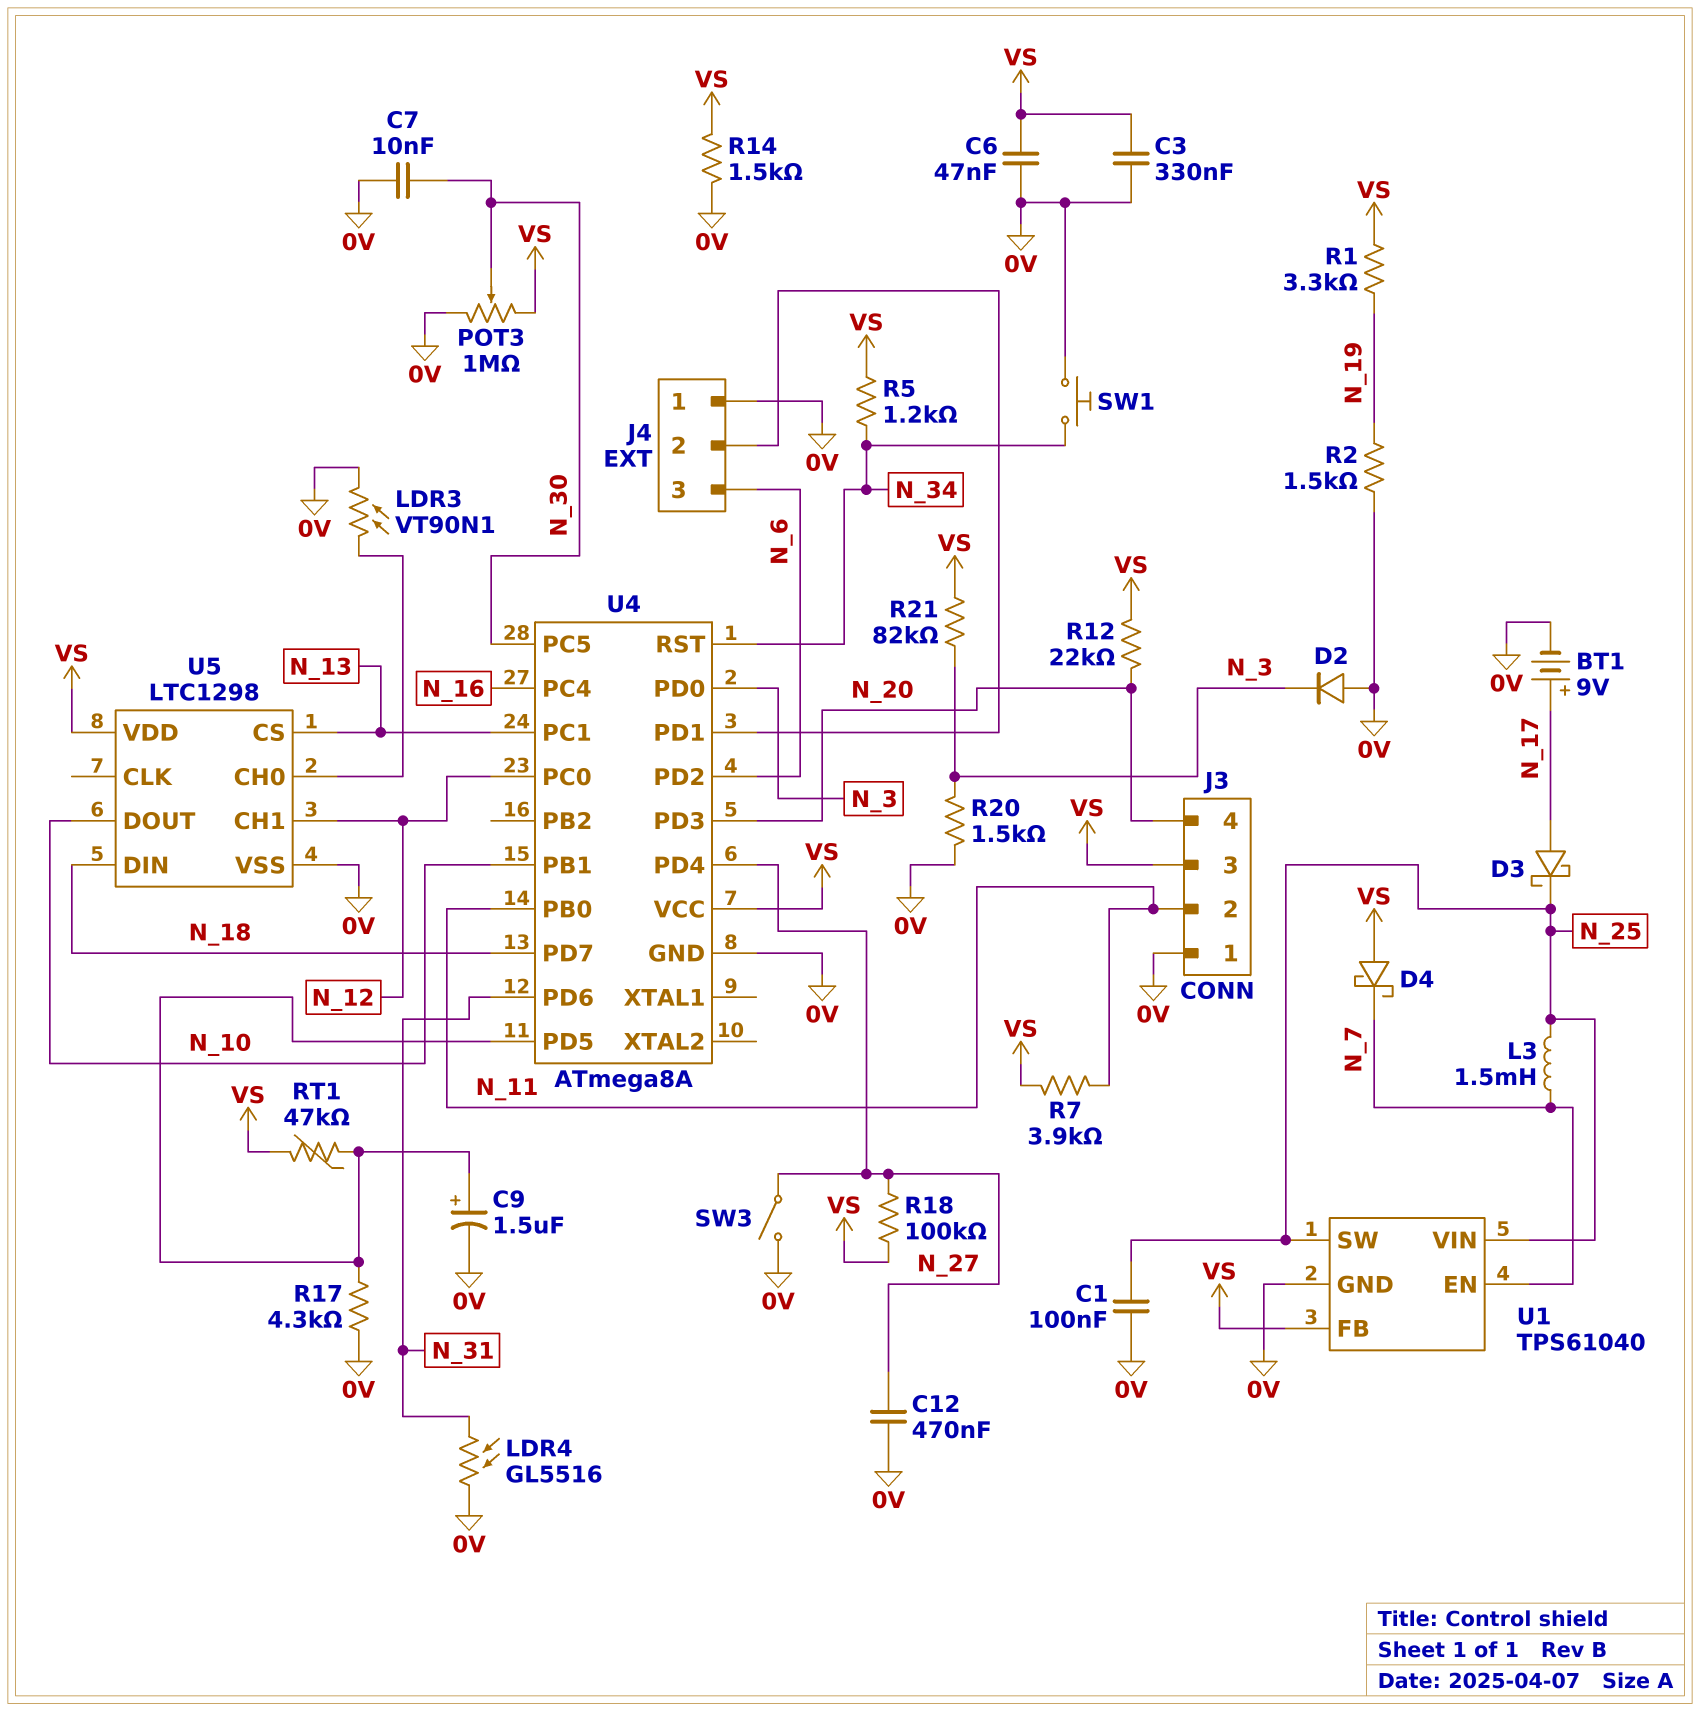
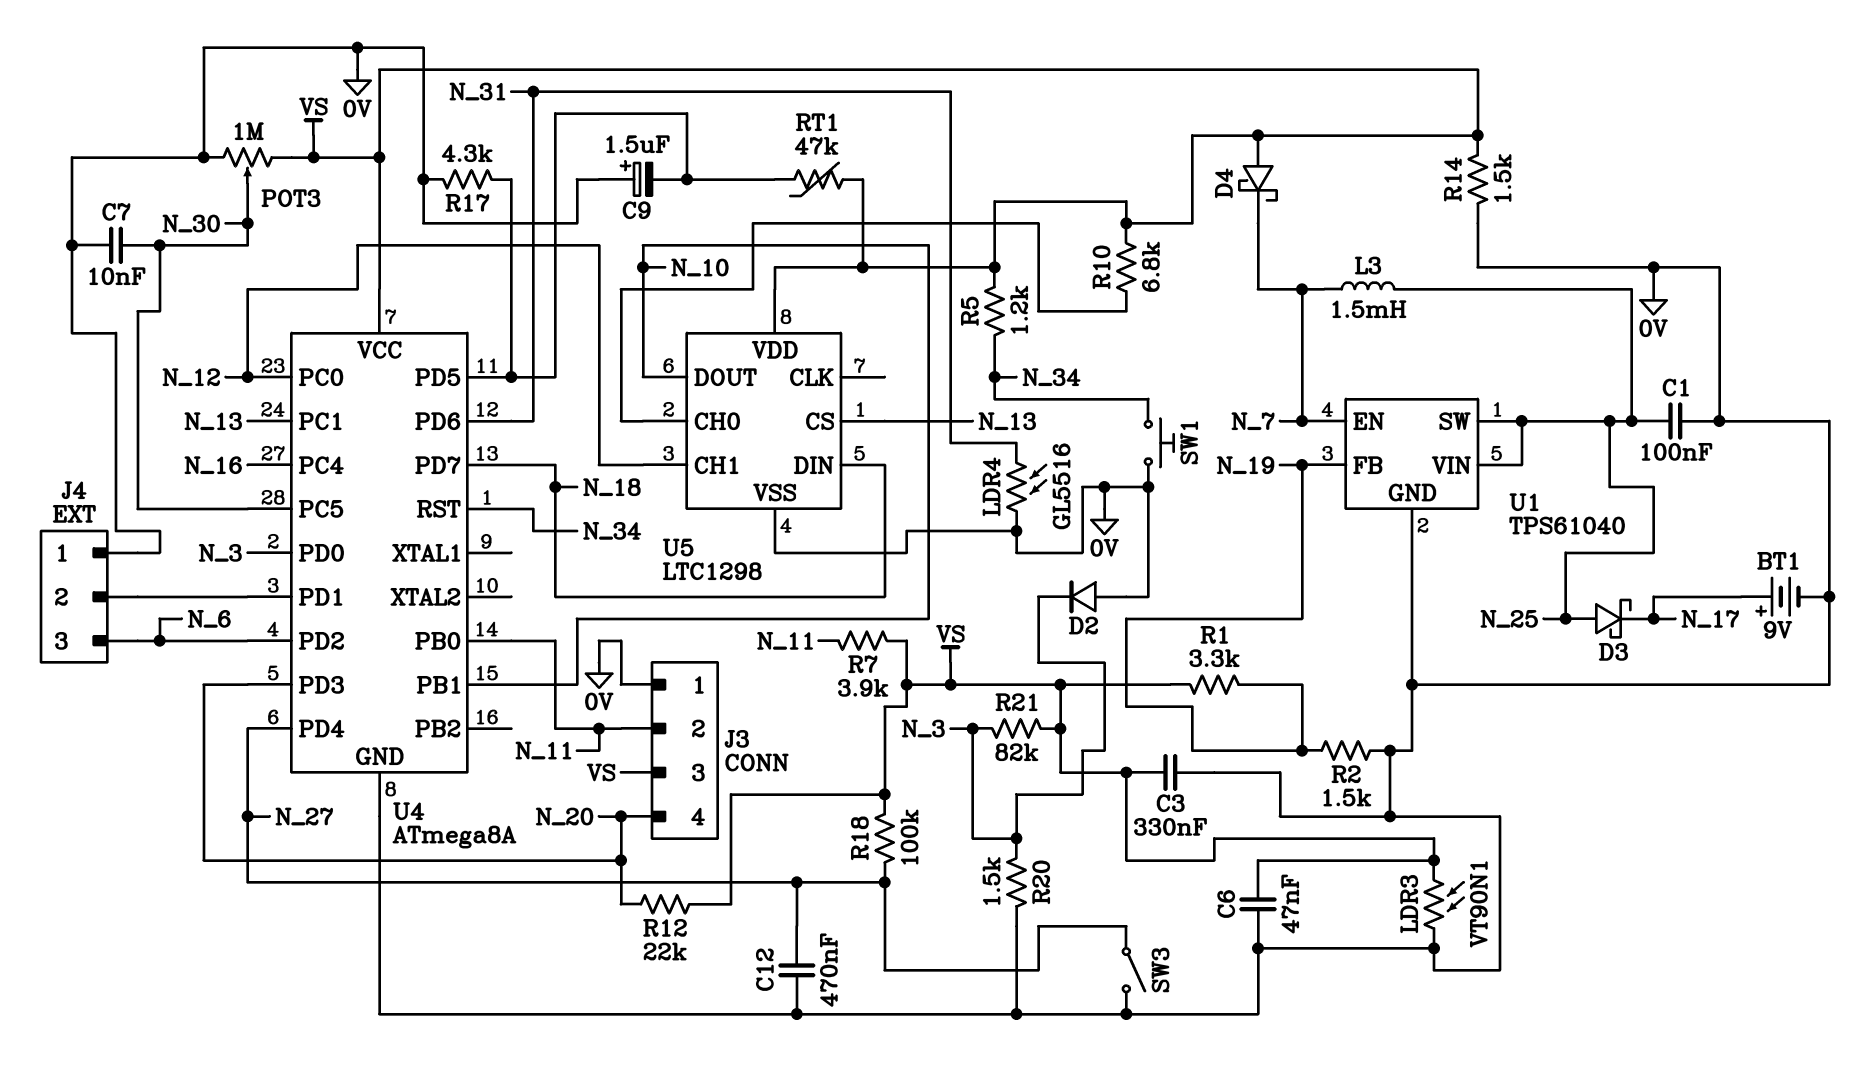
C9: 1.5uF (plus U4/PD5, minus 0V) -> 1.5uF (plus 0V, minus U4/PD5)
D3: schottky (A N_17, K N_25) -> schottky (A N_25, K N_17)
LDR3: VT90N1 (0V, U5/CH0) -> VT90N1 (0V, VS)
R10: none -> 6.8k (U5/CH0, VS)
U1 pin FB: VS -> N_19

